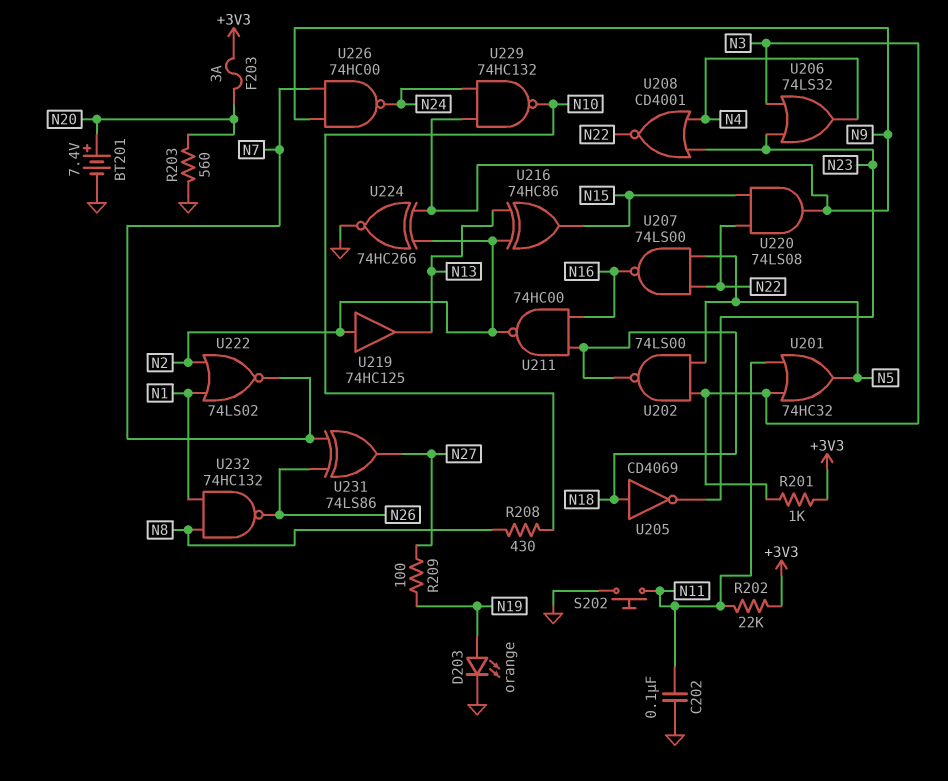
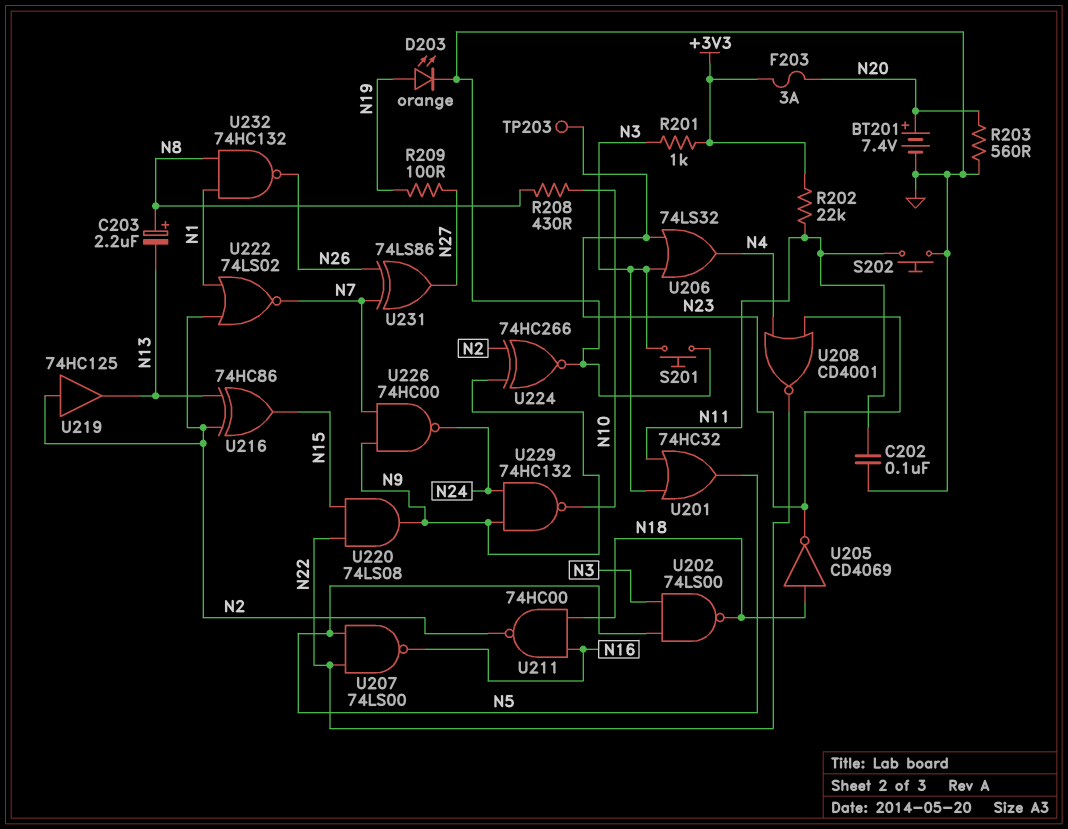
C203: none -> 2.2uF (plus N8, minus N13)
S201: none -> button (GND, N3)
TP203: none -> test point (N23)

